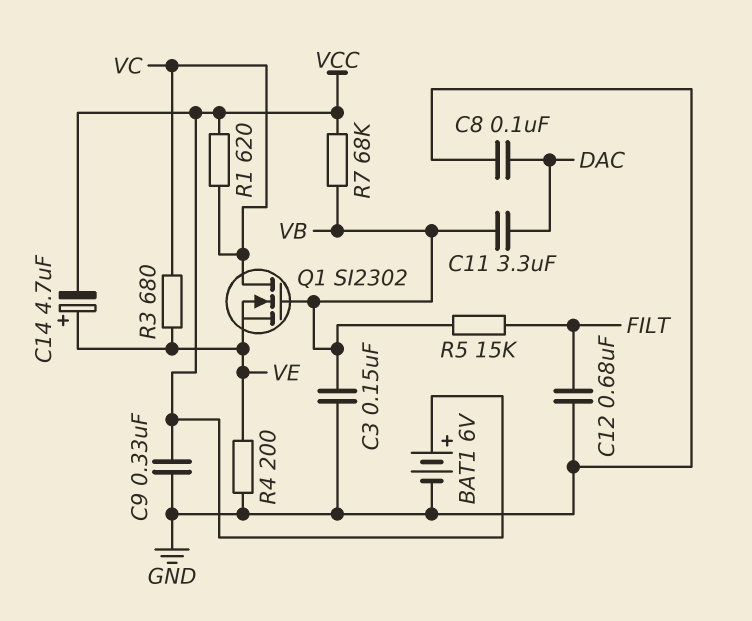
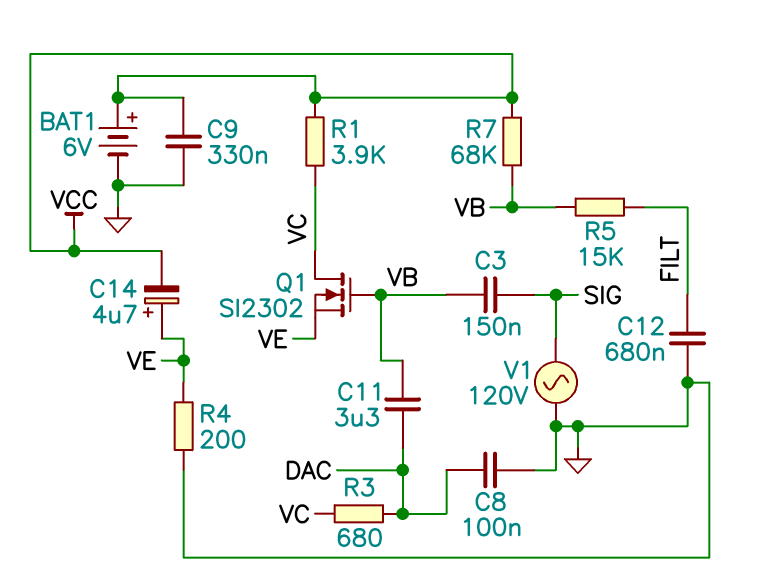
C3: 150nF (GND, VB) -> 150nF (SIG, VB)
R1: 620 (VC, VCC) -> 3.9k (VC, VCC)
R3: 680 (VC, VE) -> 680 (DAC, VC)
V1: none -> AC 120V (GND, SIG)

